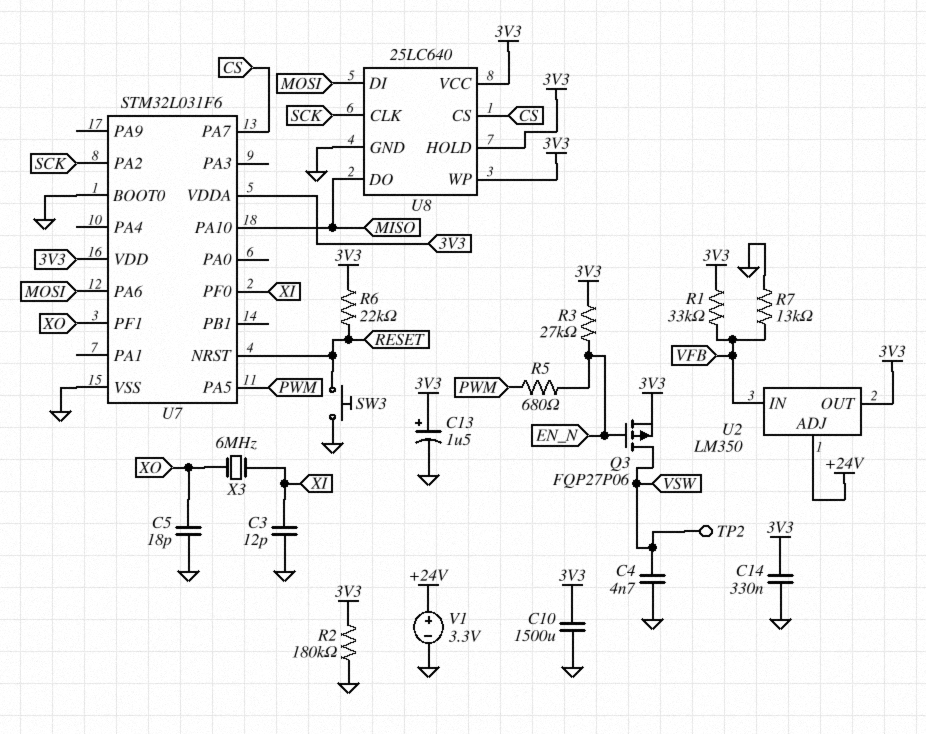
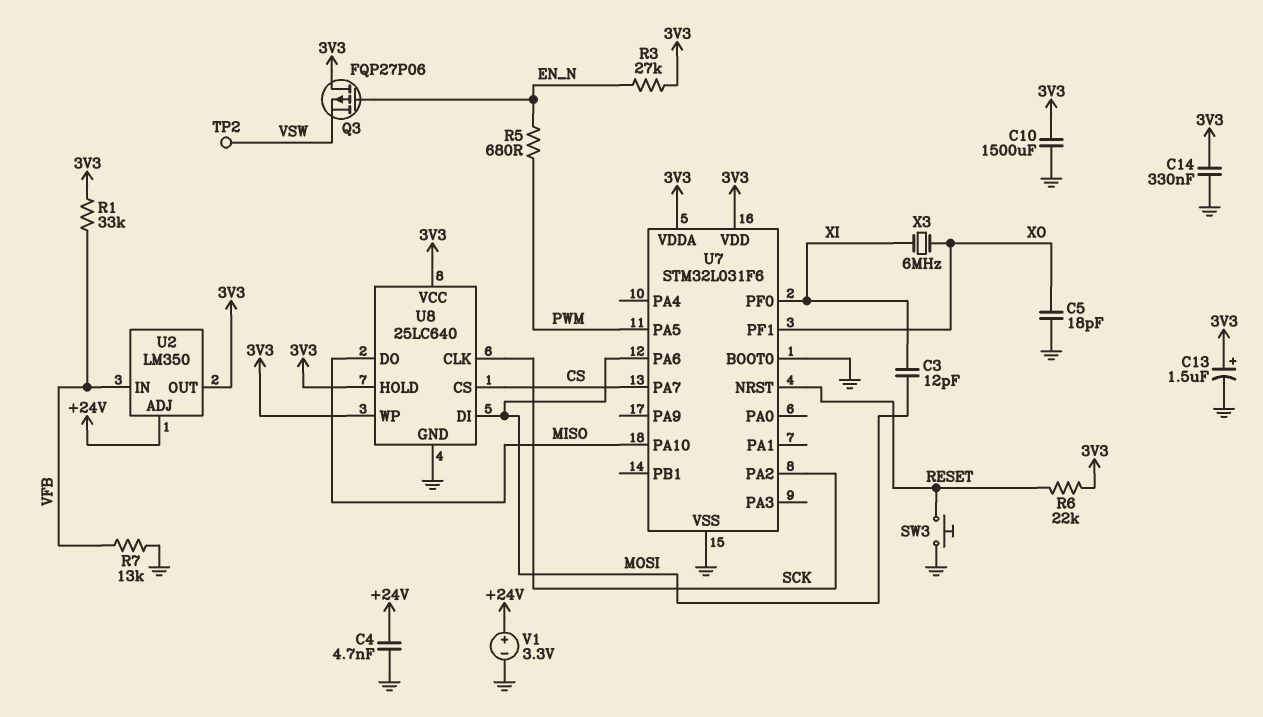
C3: 12pF (GND, XI) -> 12pF (MOSI, XI)
C4: 4.7nF (GND, VSW) -> 4.7nF (+24V, GND)
Q3: PMOS FQP27P06 (G EN_N, D VSW, S 3V3) -> PMOS FQP27P06 (G EN_N, D 3V3, S VSW)
R2: 180k (3V3, GND) -> none

